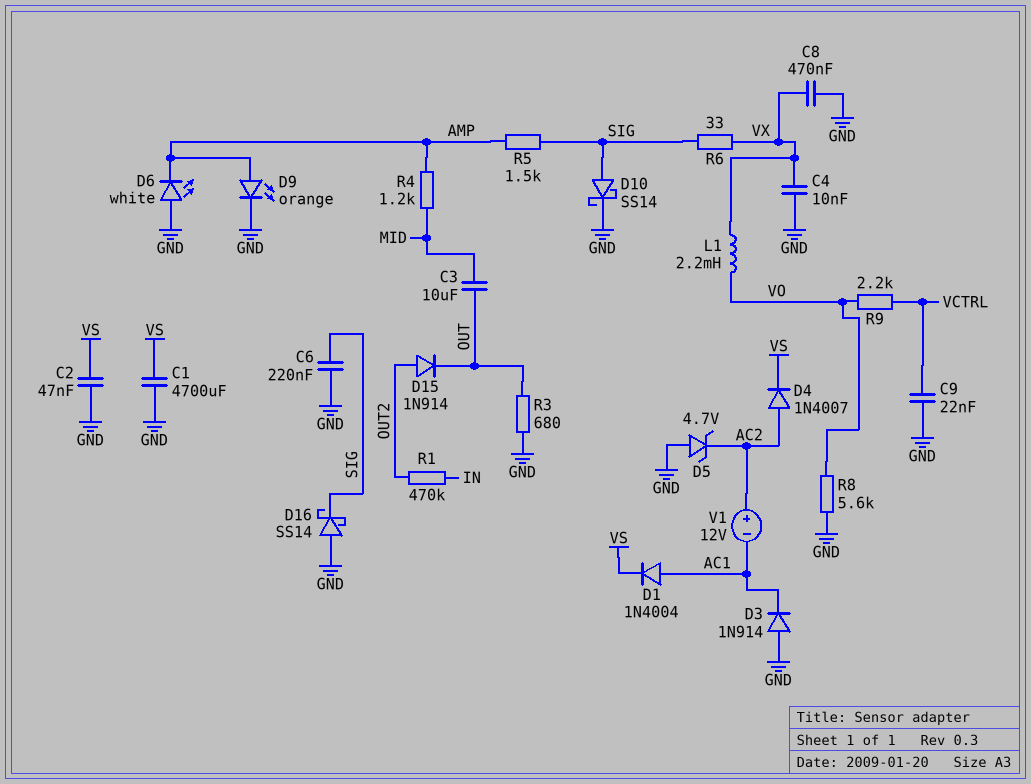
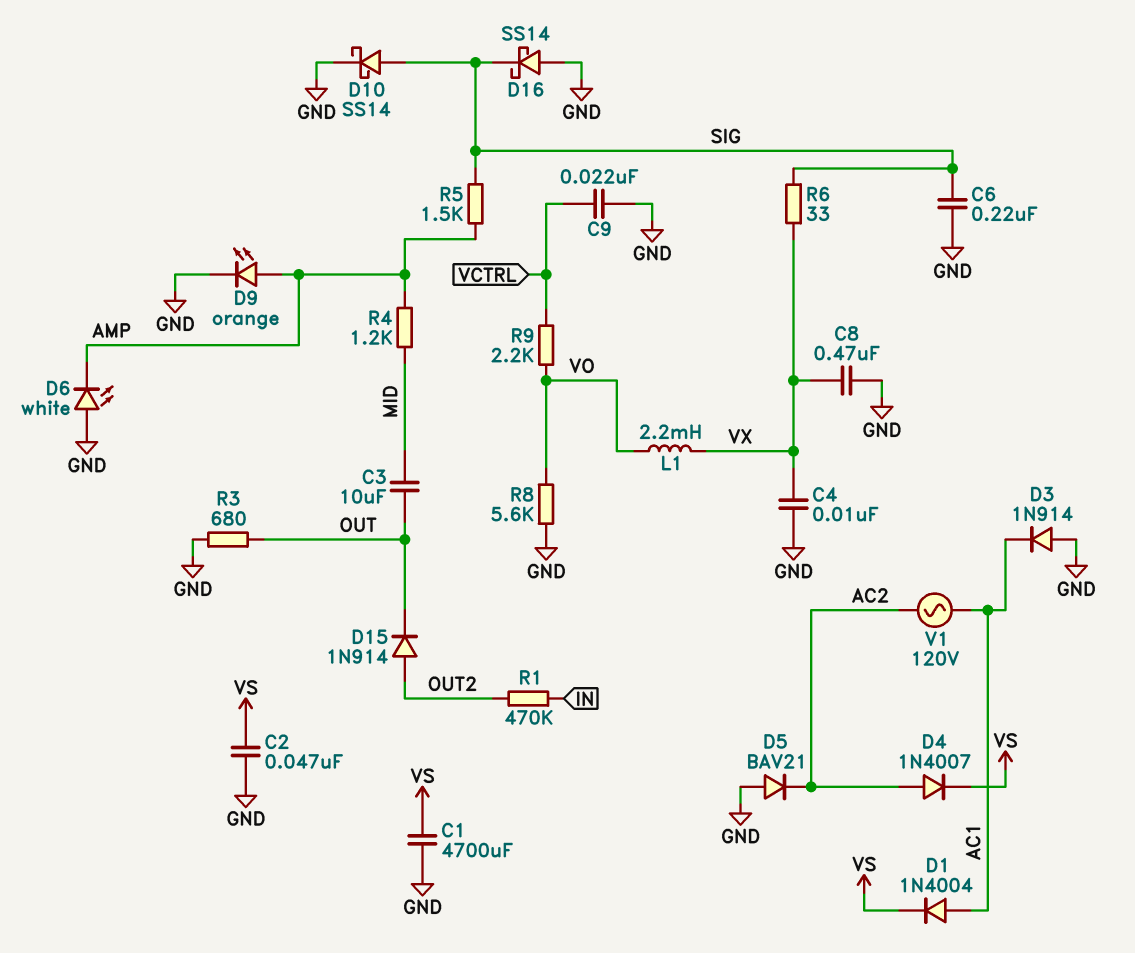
D5: zener 4.7V (A GND, K AC2) -> diode BAV21 (A GND, K AC2)
V1: 12V (plus AC2, minus AC1) -> AC 120V (AC1, AC2)

